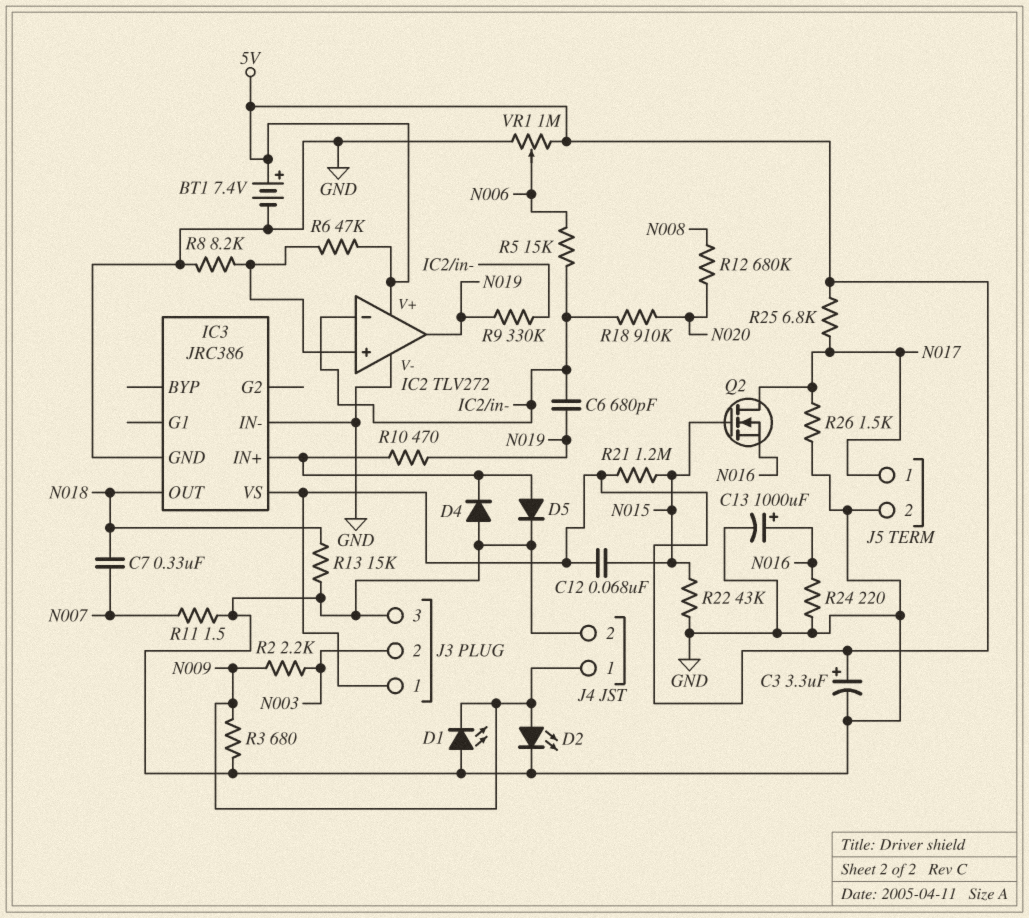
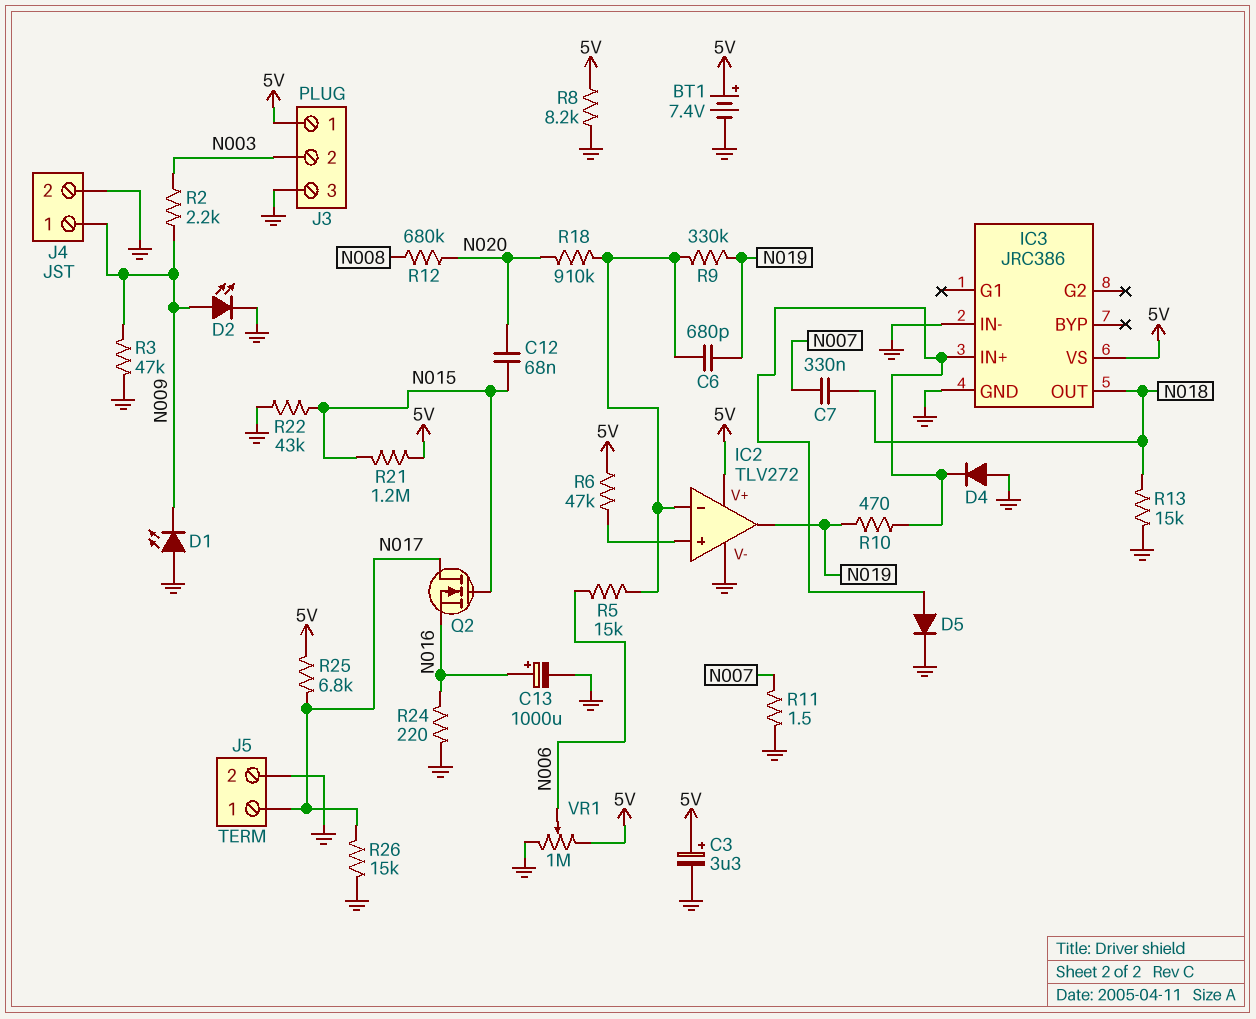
C12: 68nF (5V, N015) -> 68nF (N015, N020)
R3: 680 (GND, N009) -> 47k (GND, N009)
R8: 8.2k (GND, IC2/in+) -> 8.2k (5V, GND)
R26: 1.5k (GND, N017) -> 15k (GND, N017)

